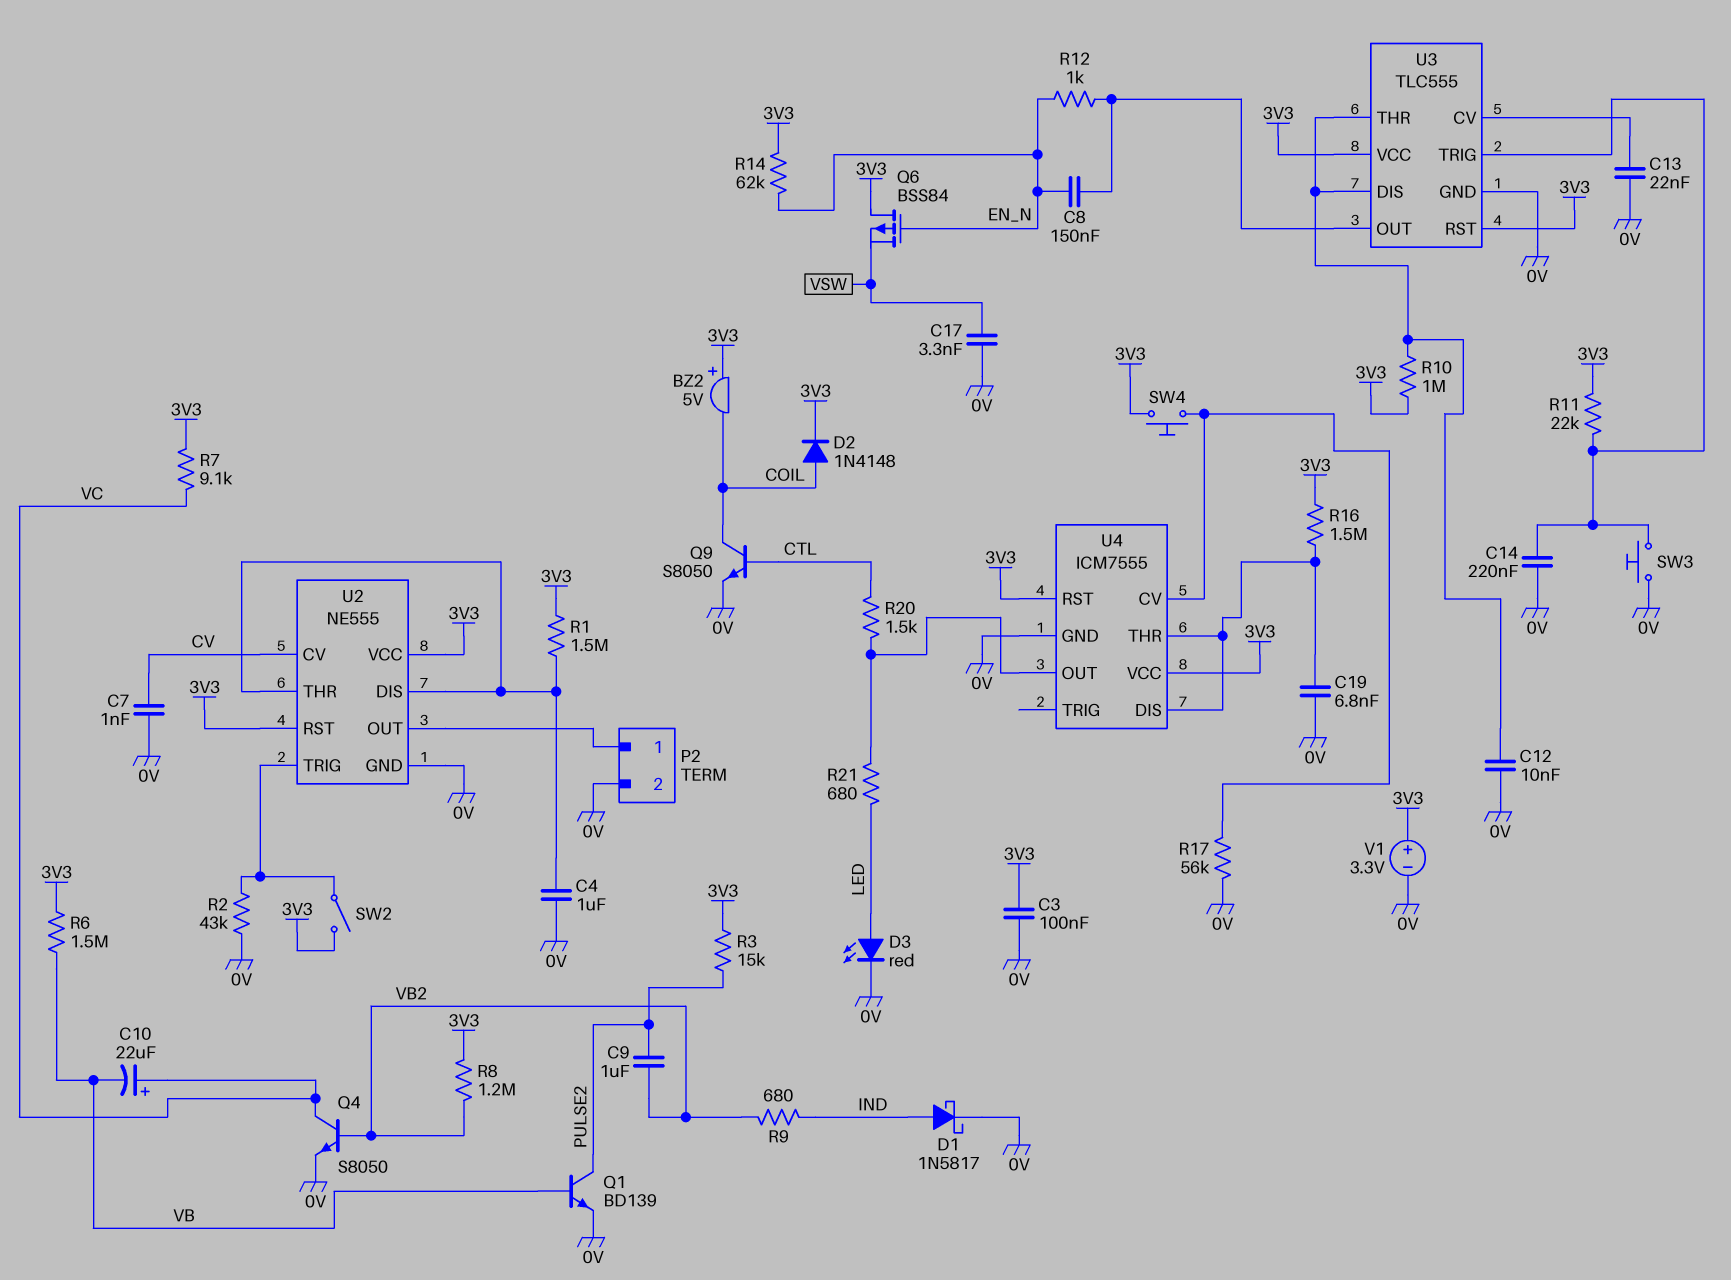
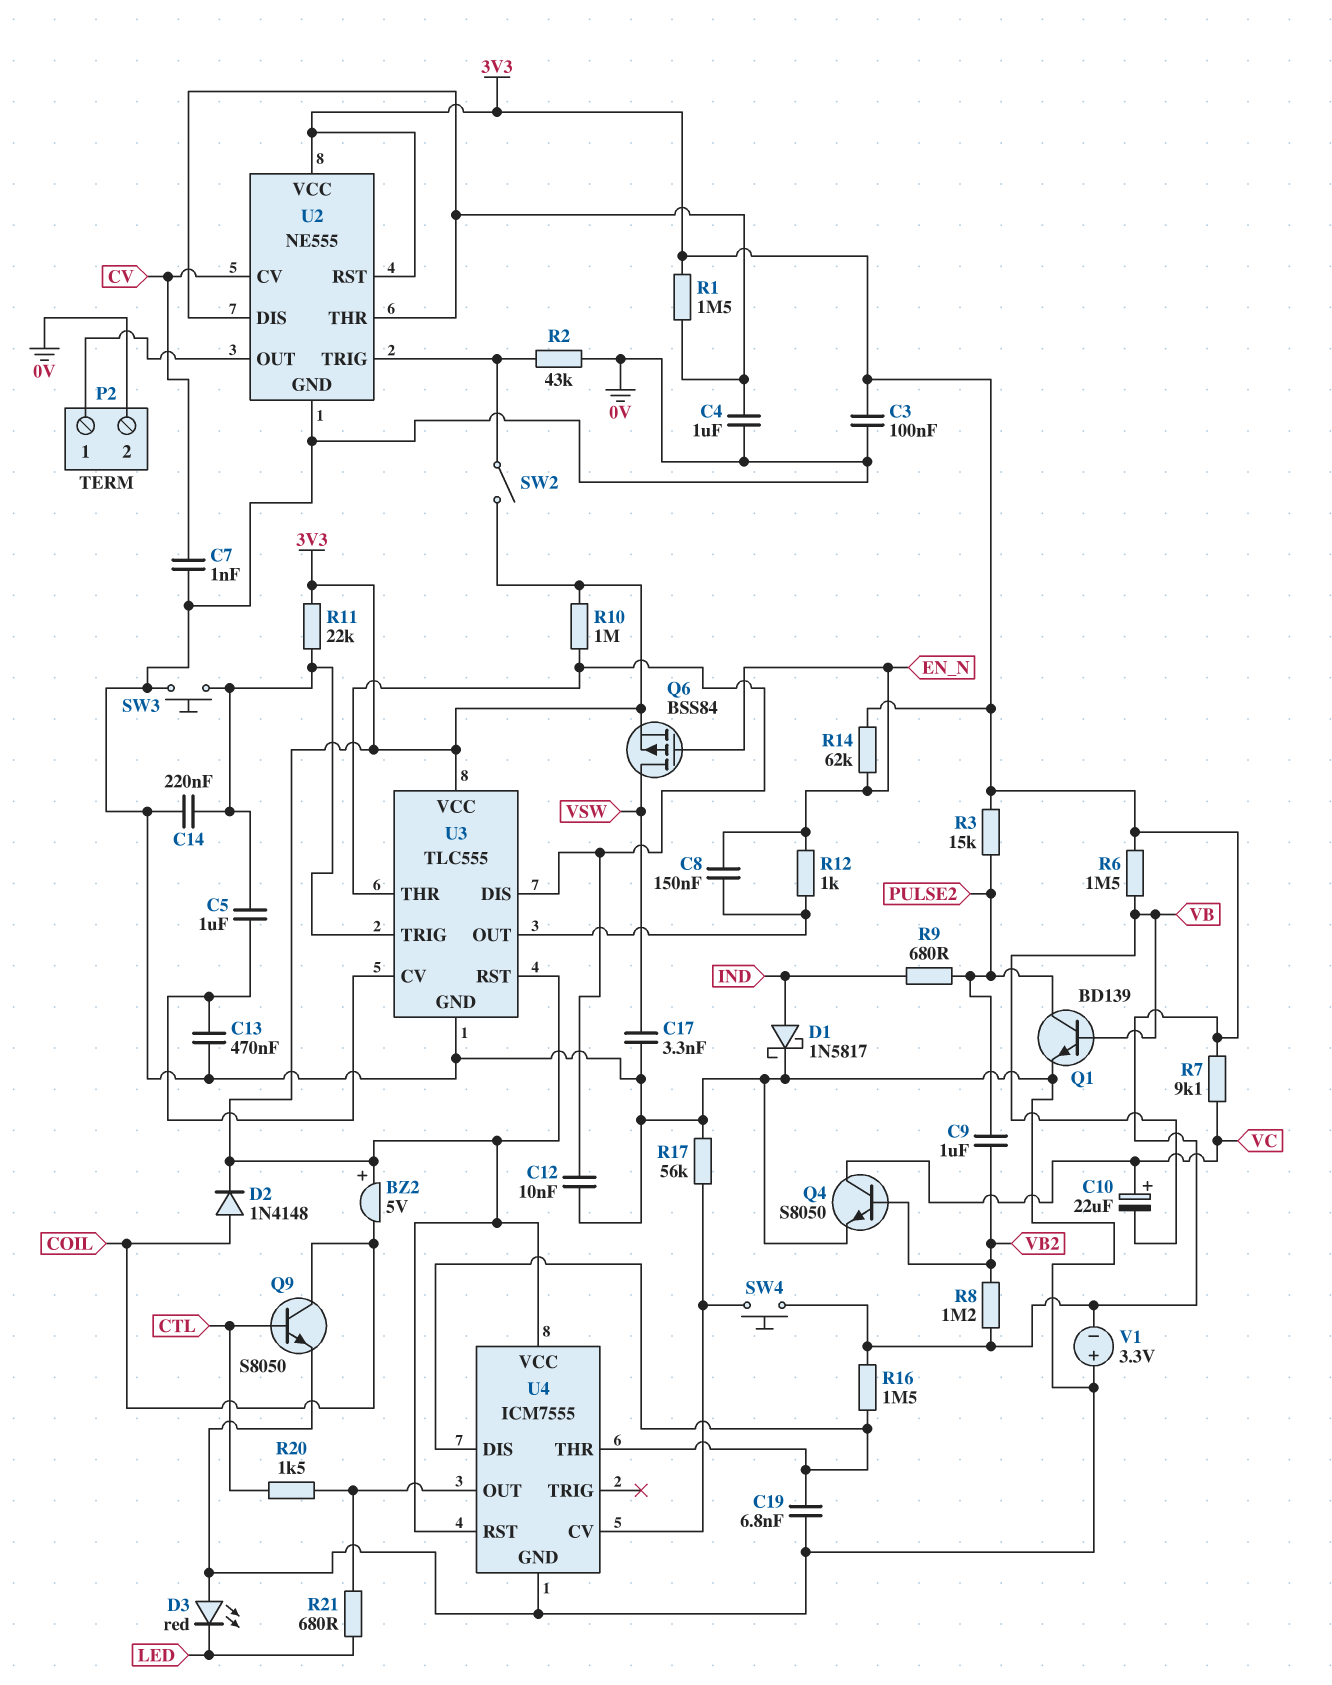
C5: none -> 1uF (U3/CV, U3/TRIG)
C13: 22nF (0V, U3/CV) -> 470nF (0V, U3/CV)
D3: LED red (A LED, K 0V) -> LED red (A 0V, K LED)
Q6: PMOS BSS84 (G EN_N, D 3V3, S VSW) -> PMOS BSS84 (G EN_N, D VSW, S 3V3)
R9: 680 (IND, VB2) -> 680 (IND, PULSE2)
V1: 3.3V (plus 3V3, minus 0V) -> 3.3V (plus 0V, minus 3V3)

